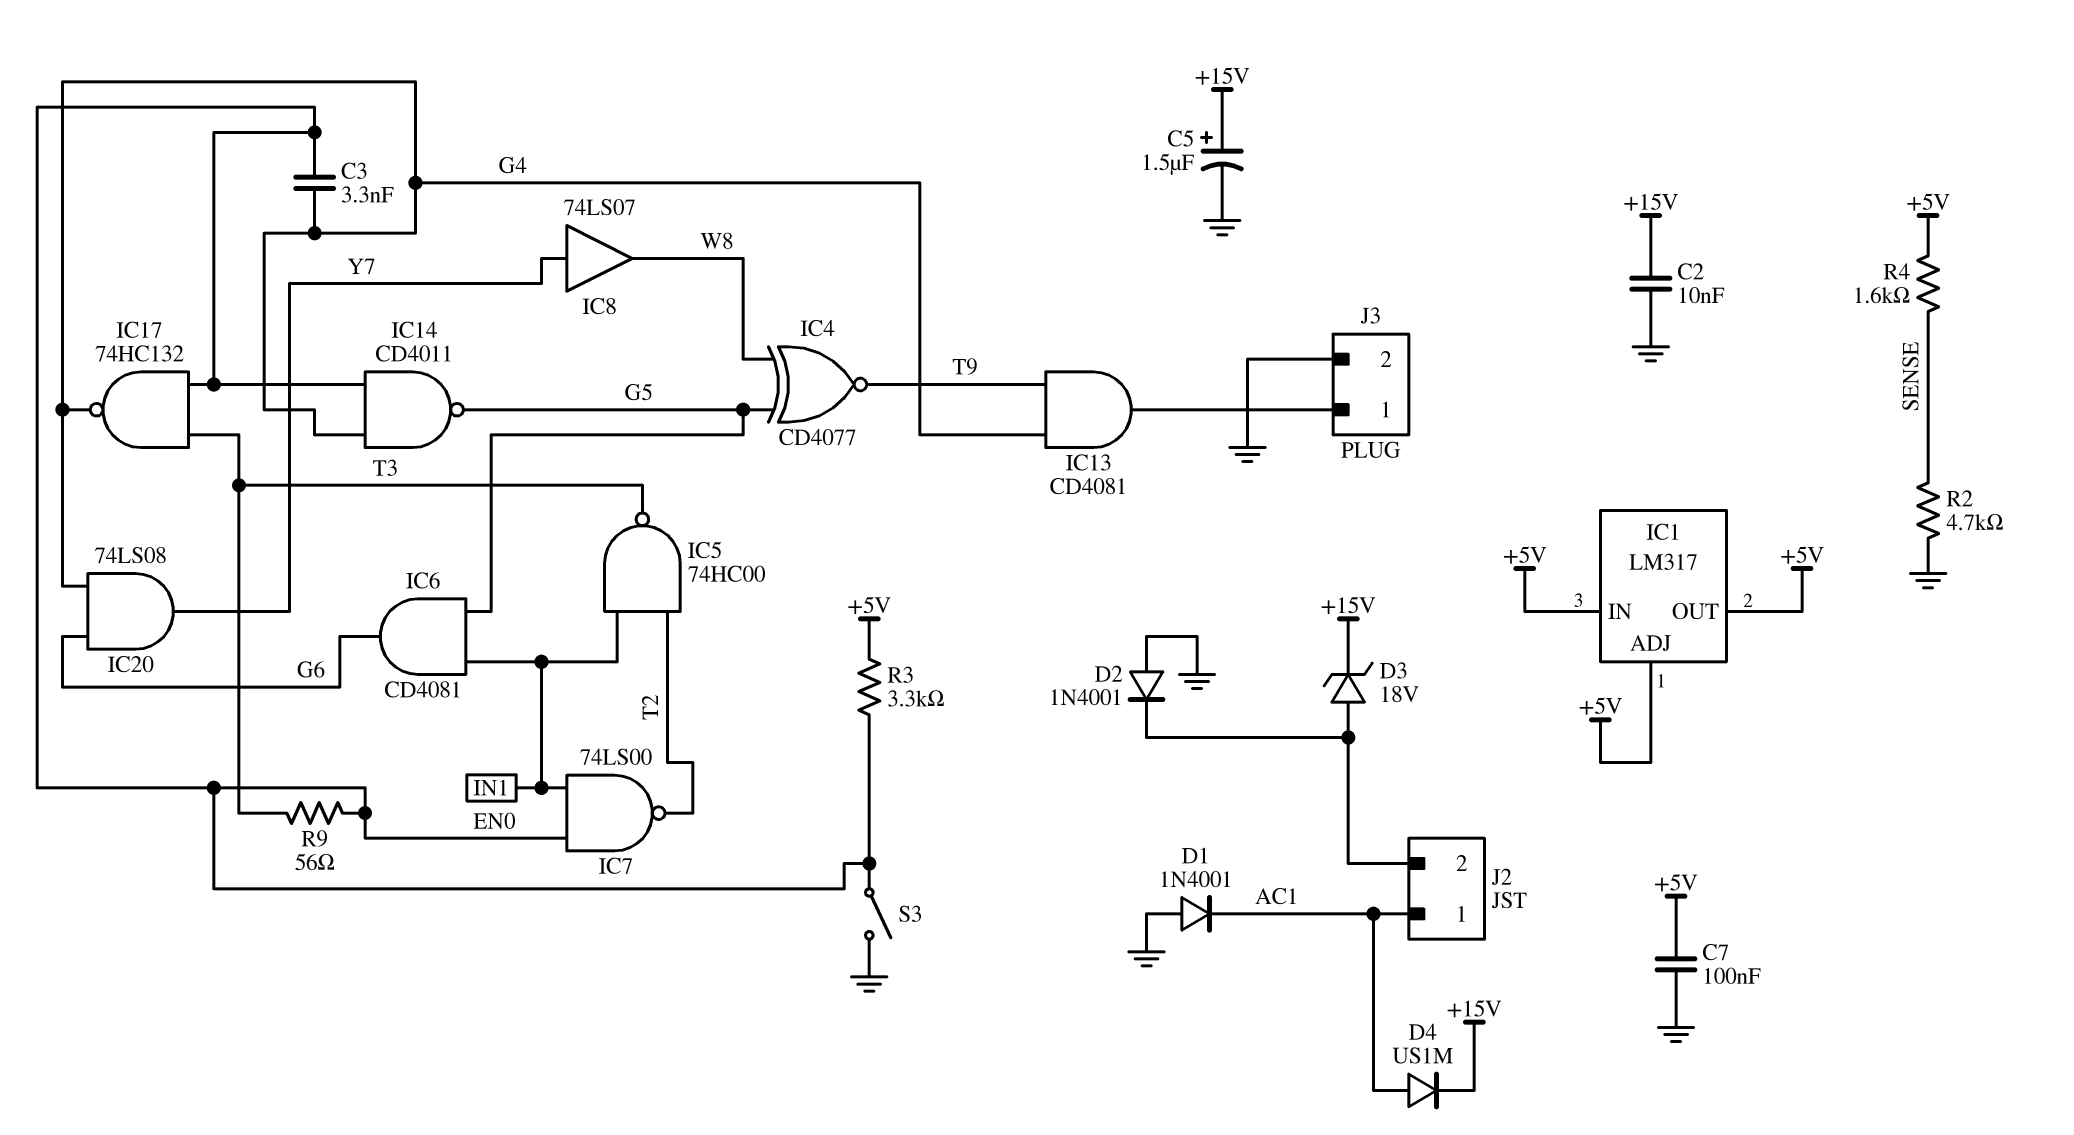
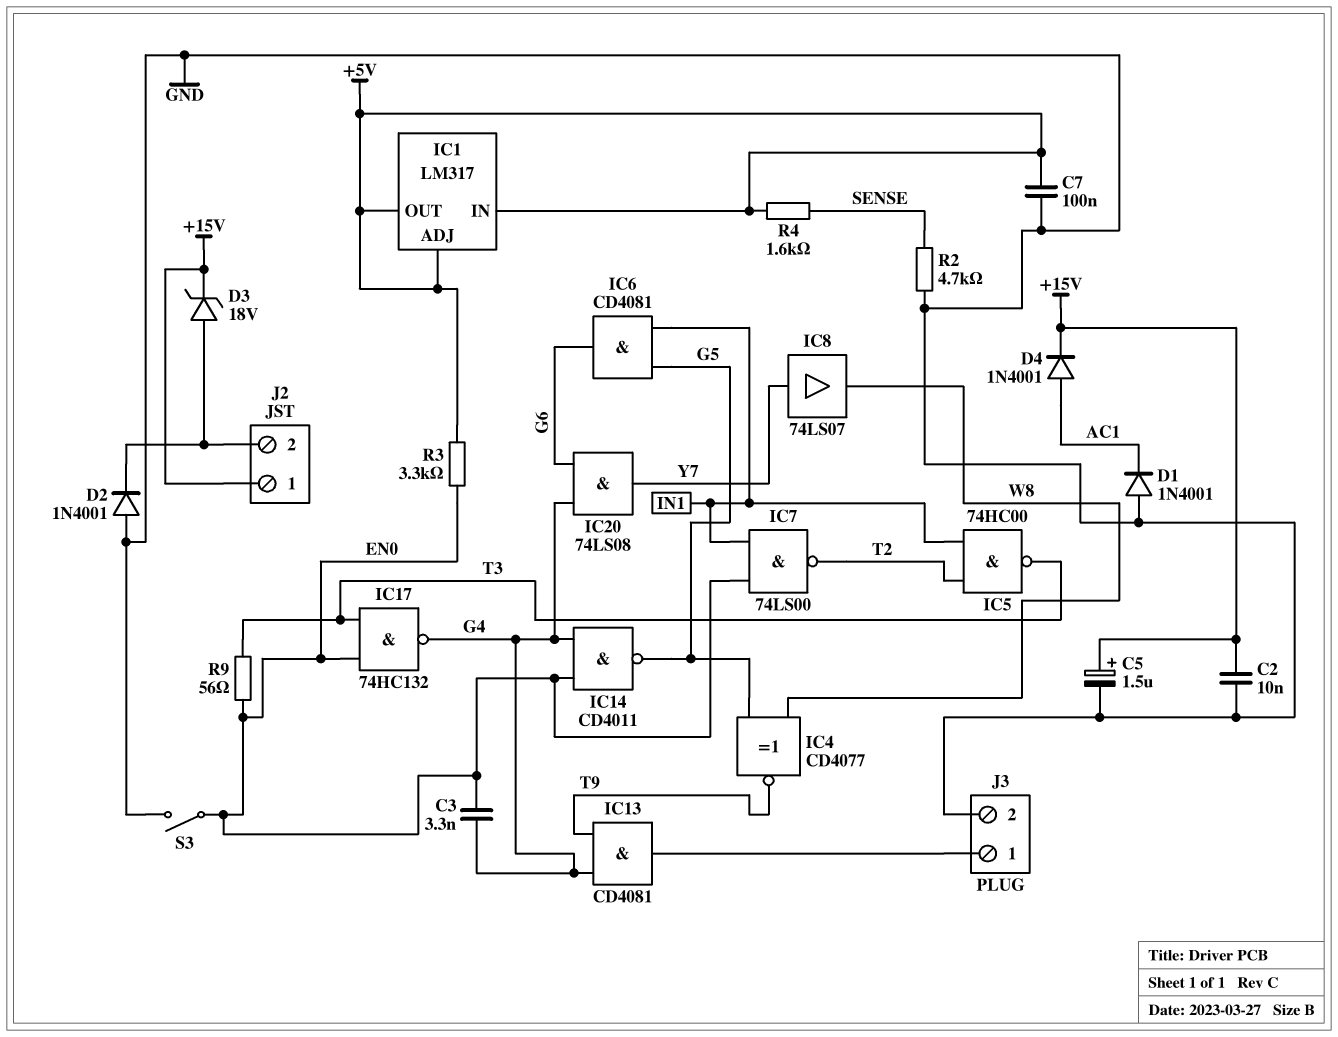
D4: diode US1M (A AC1, K +15V) -> diode 1N4001 (A AC1, K +15V)
J2 pin 1: AC1 -> +15V

